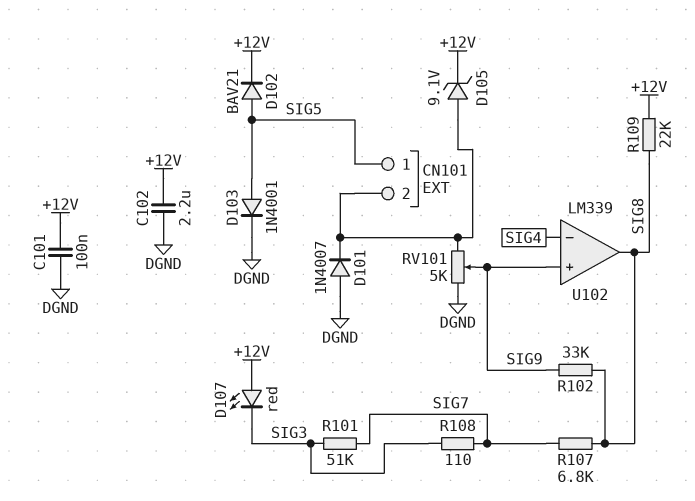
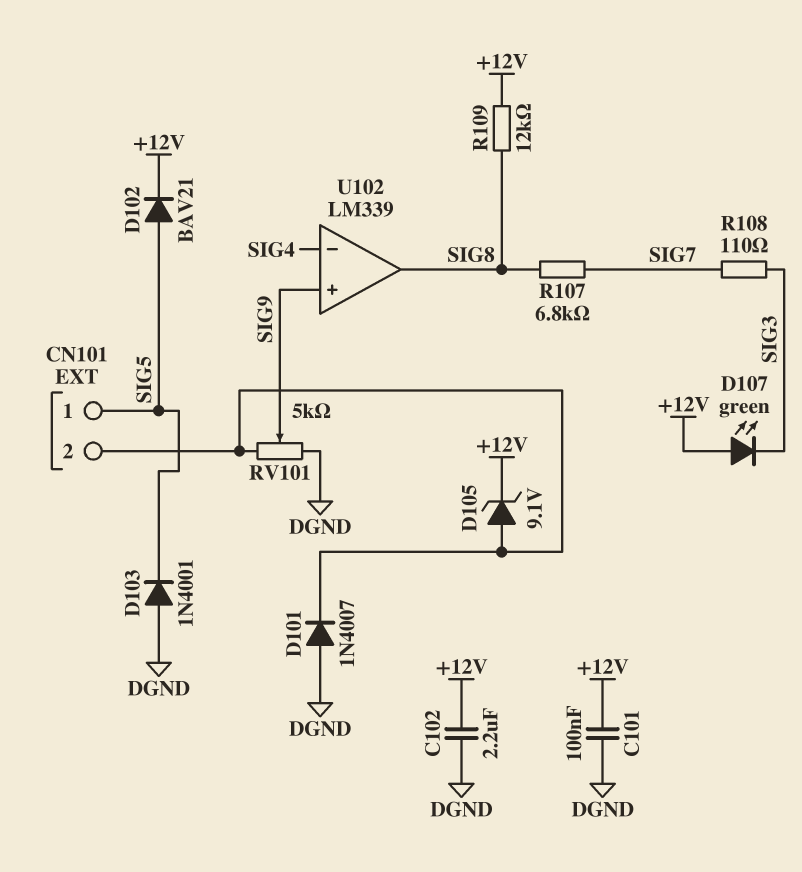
D103: diode 1N4001 (A SIG5, K DGND) -> diode 1N4001 (A DGND, K SIG5)
D107: LED red (A +12V, K SIG3) -> LED green (A +12V, K SIG3)
R101: 51k (SIG3, SIG7) -> none
R102: 33k (SIG8, SIG9) -> none
R109: 22k (+12V, SIG8) -> 12k (+12V, SIG8)

